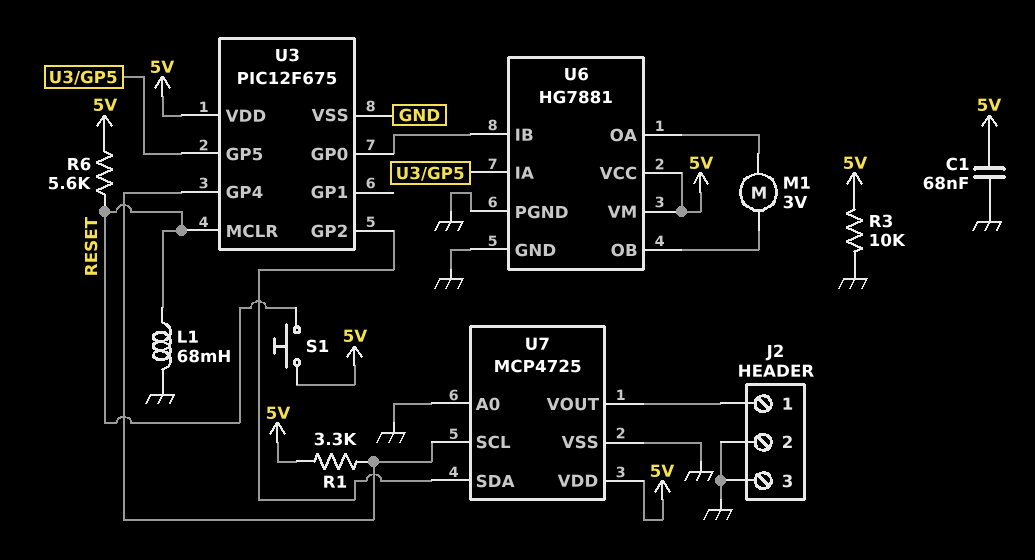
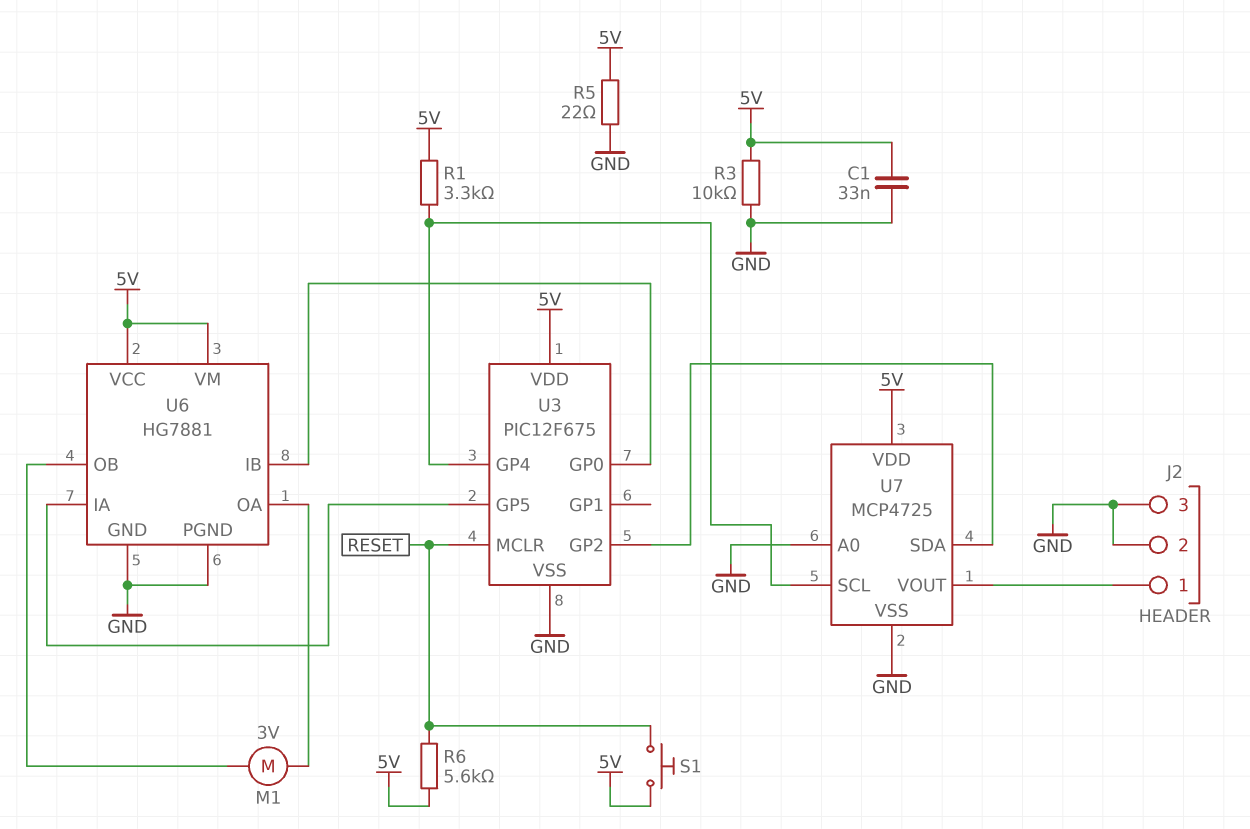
C1: 68nF (5V, GND) -> 33nF (5V, GND)
L1: 68mH (GND, RESET) -> none
R5: none -> 22 (5V, GND)

